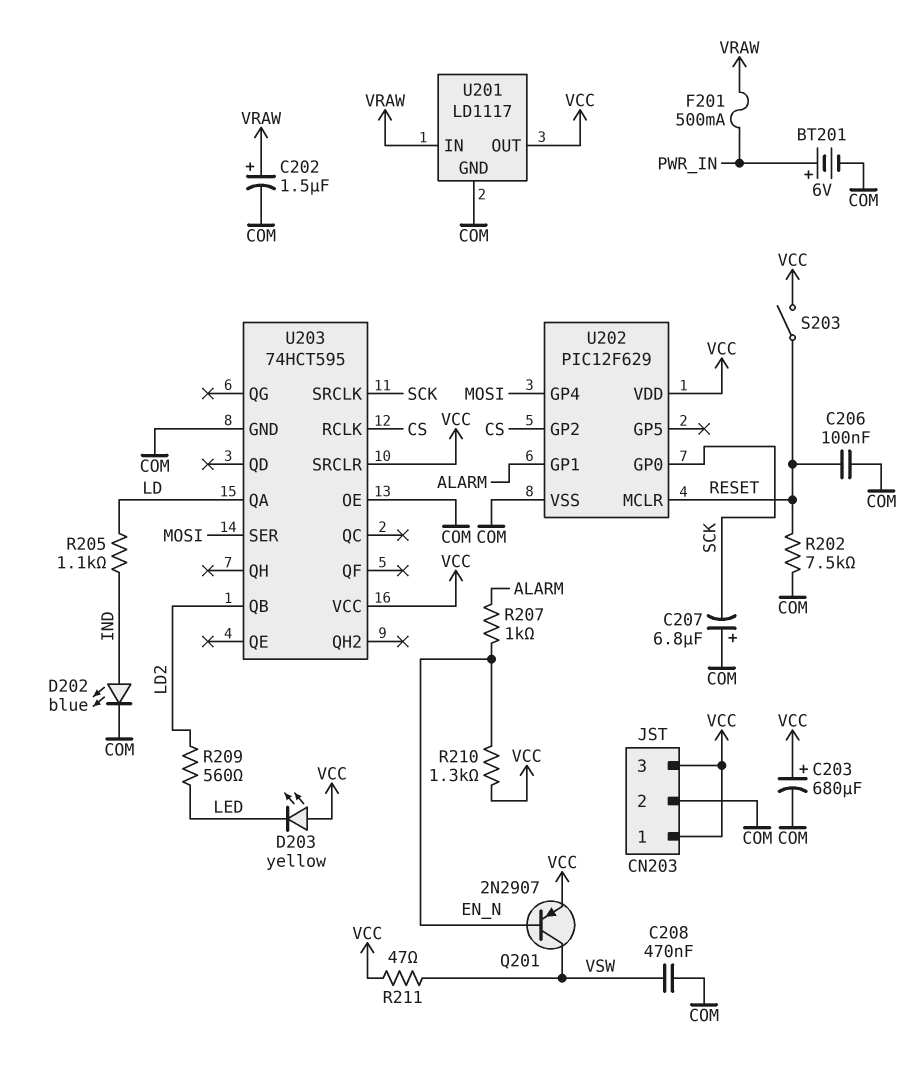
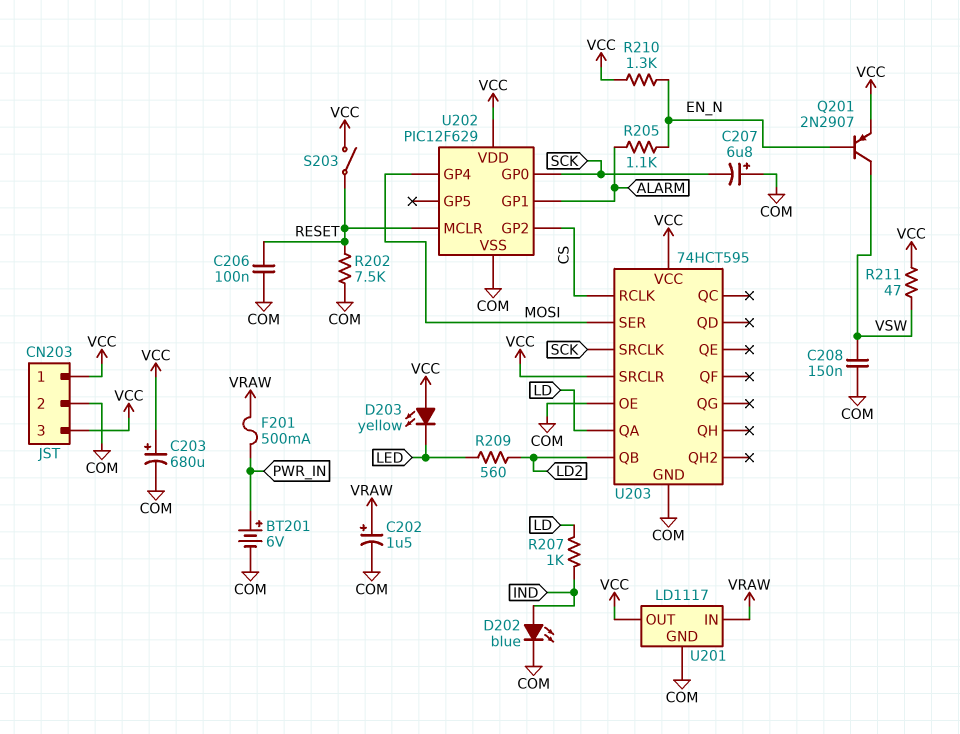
C208: 470nF (COM, VSW) -> 150nF (COM, VSW)
R205: 1.1k (IND, LD) -> 1.1k (ALARM, EN_N)
R207: 1k (ALARM, EN_N) -> 1k (IND, LD)

